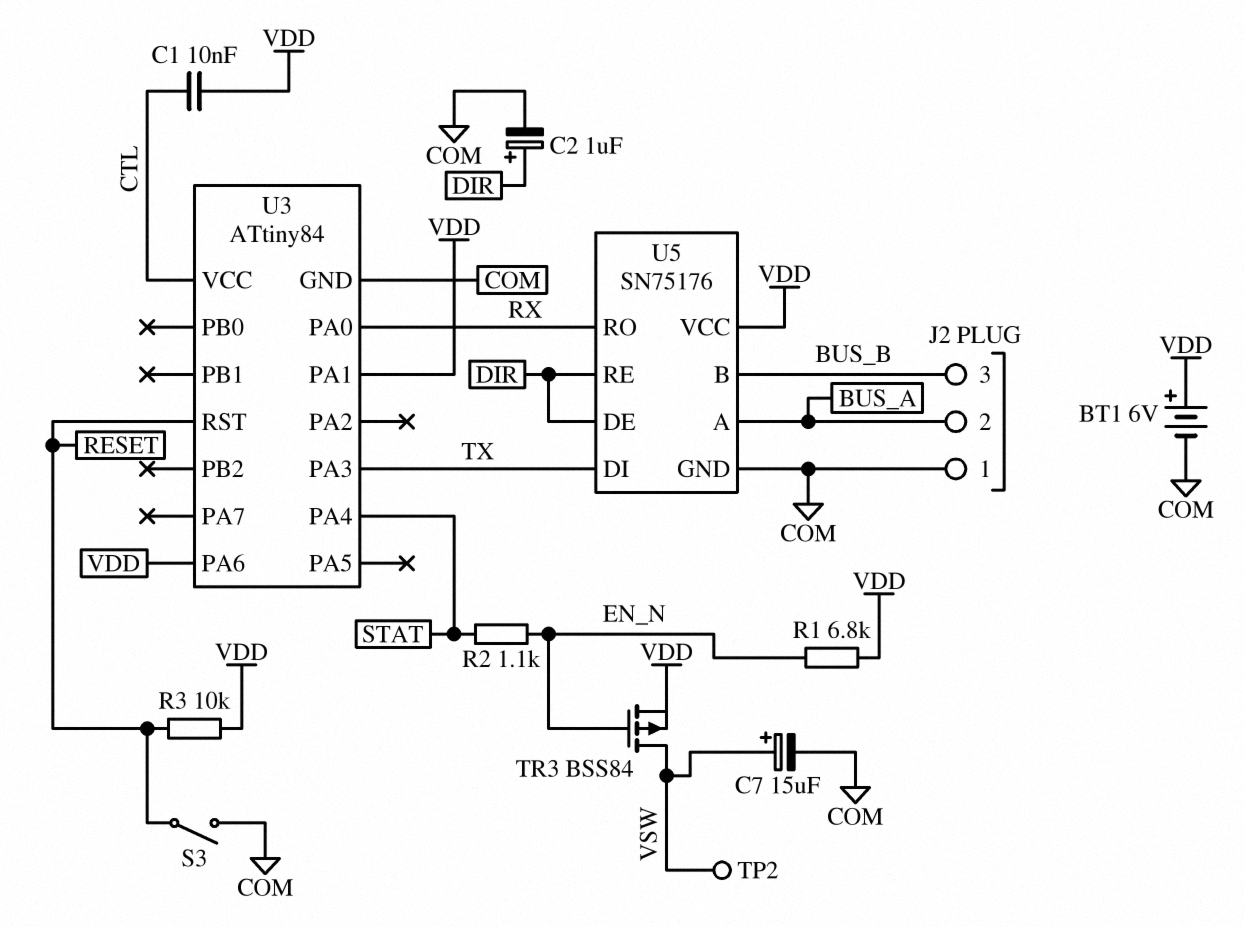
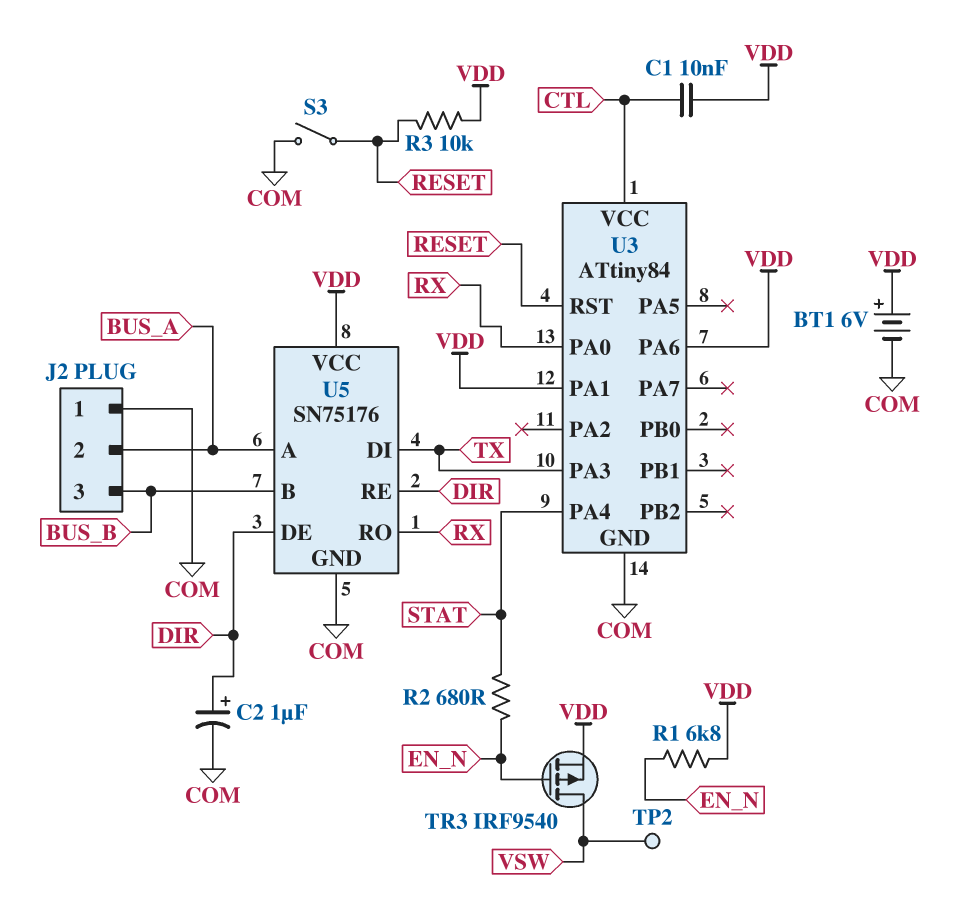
C7: 15uF (plus VSW, minus COM) -> none
R2: 1.1k (EN_N, STAT) -> 680 (EN_N, STAT)
TR3: PMOS BSS84 (G EN_N, D VSW, S VDD) -> PMOS IRF9540 (G EN_N, D VSW, S VDD)

